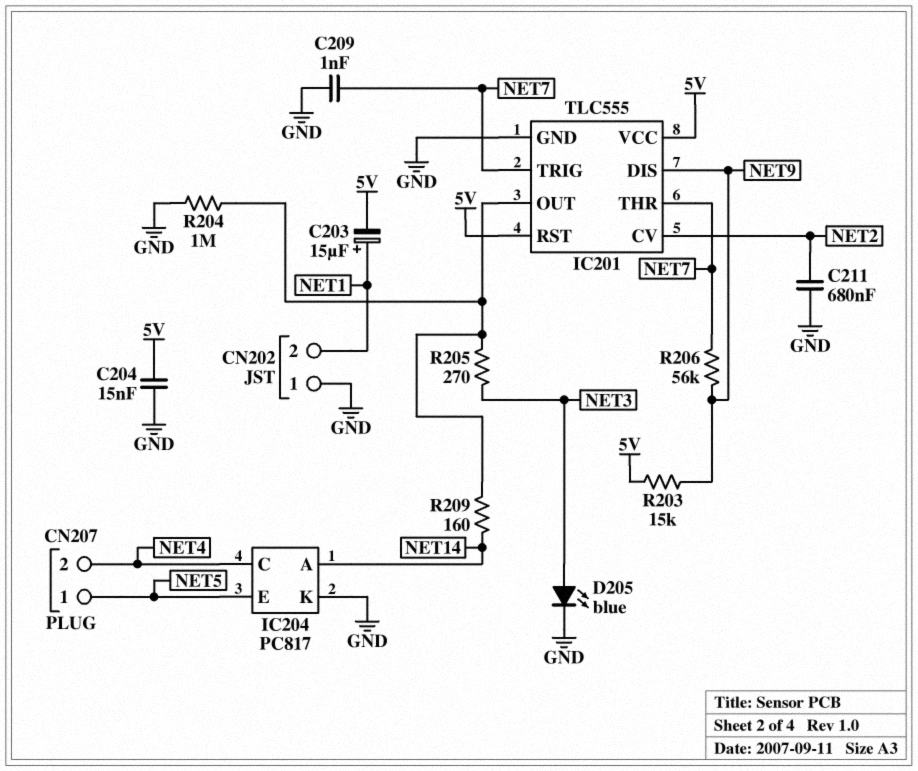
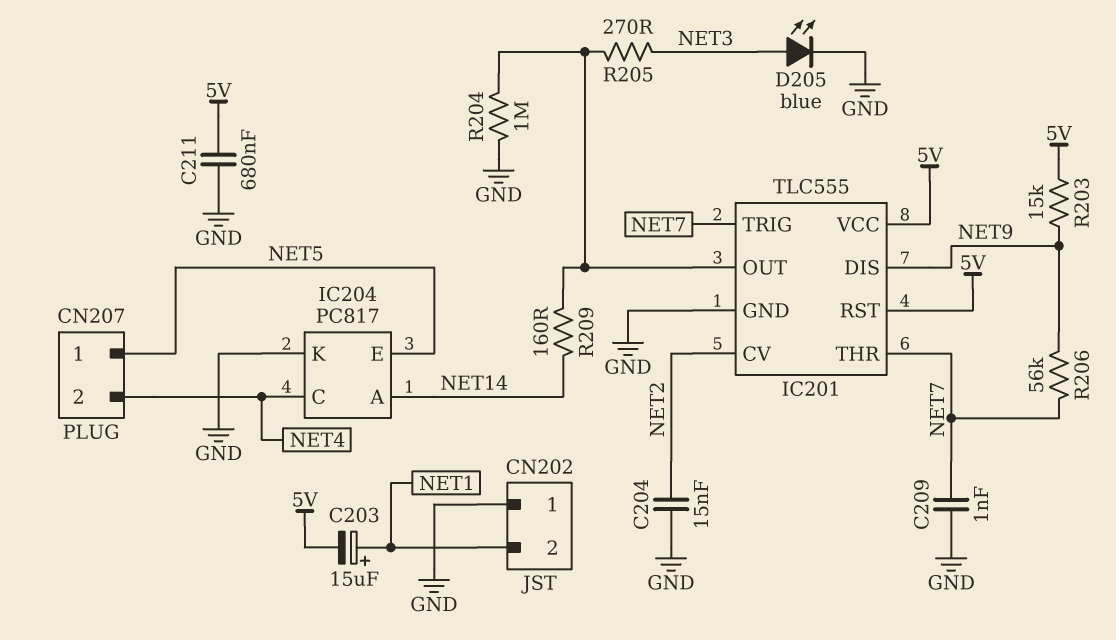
C204: 15nF (5V, GND) -> 15nF (GND, NET2)
C211: 680nF (GND, NET2) -> 680nF (5V, GND)

